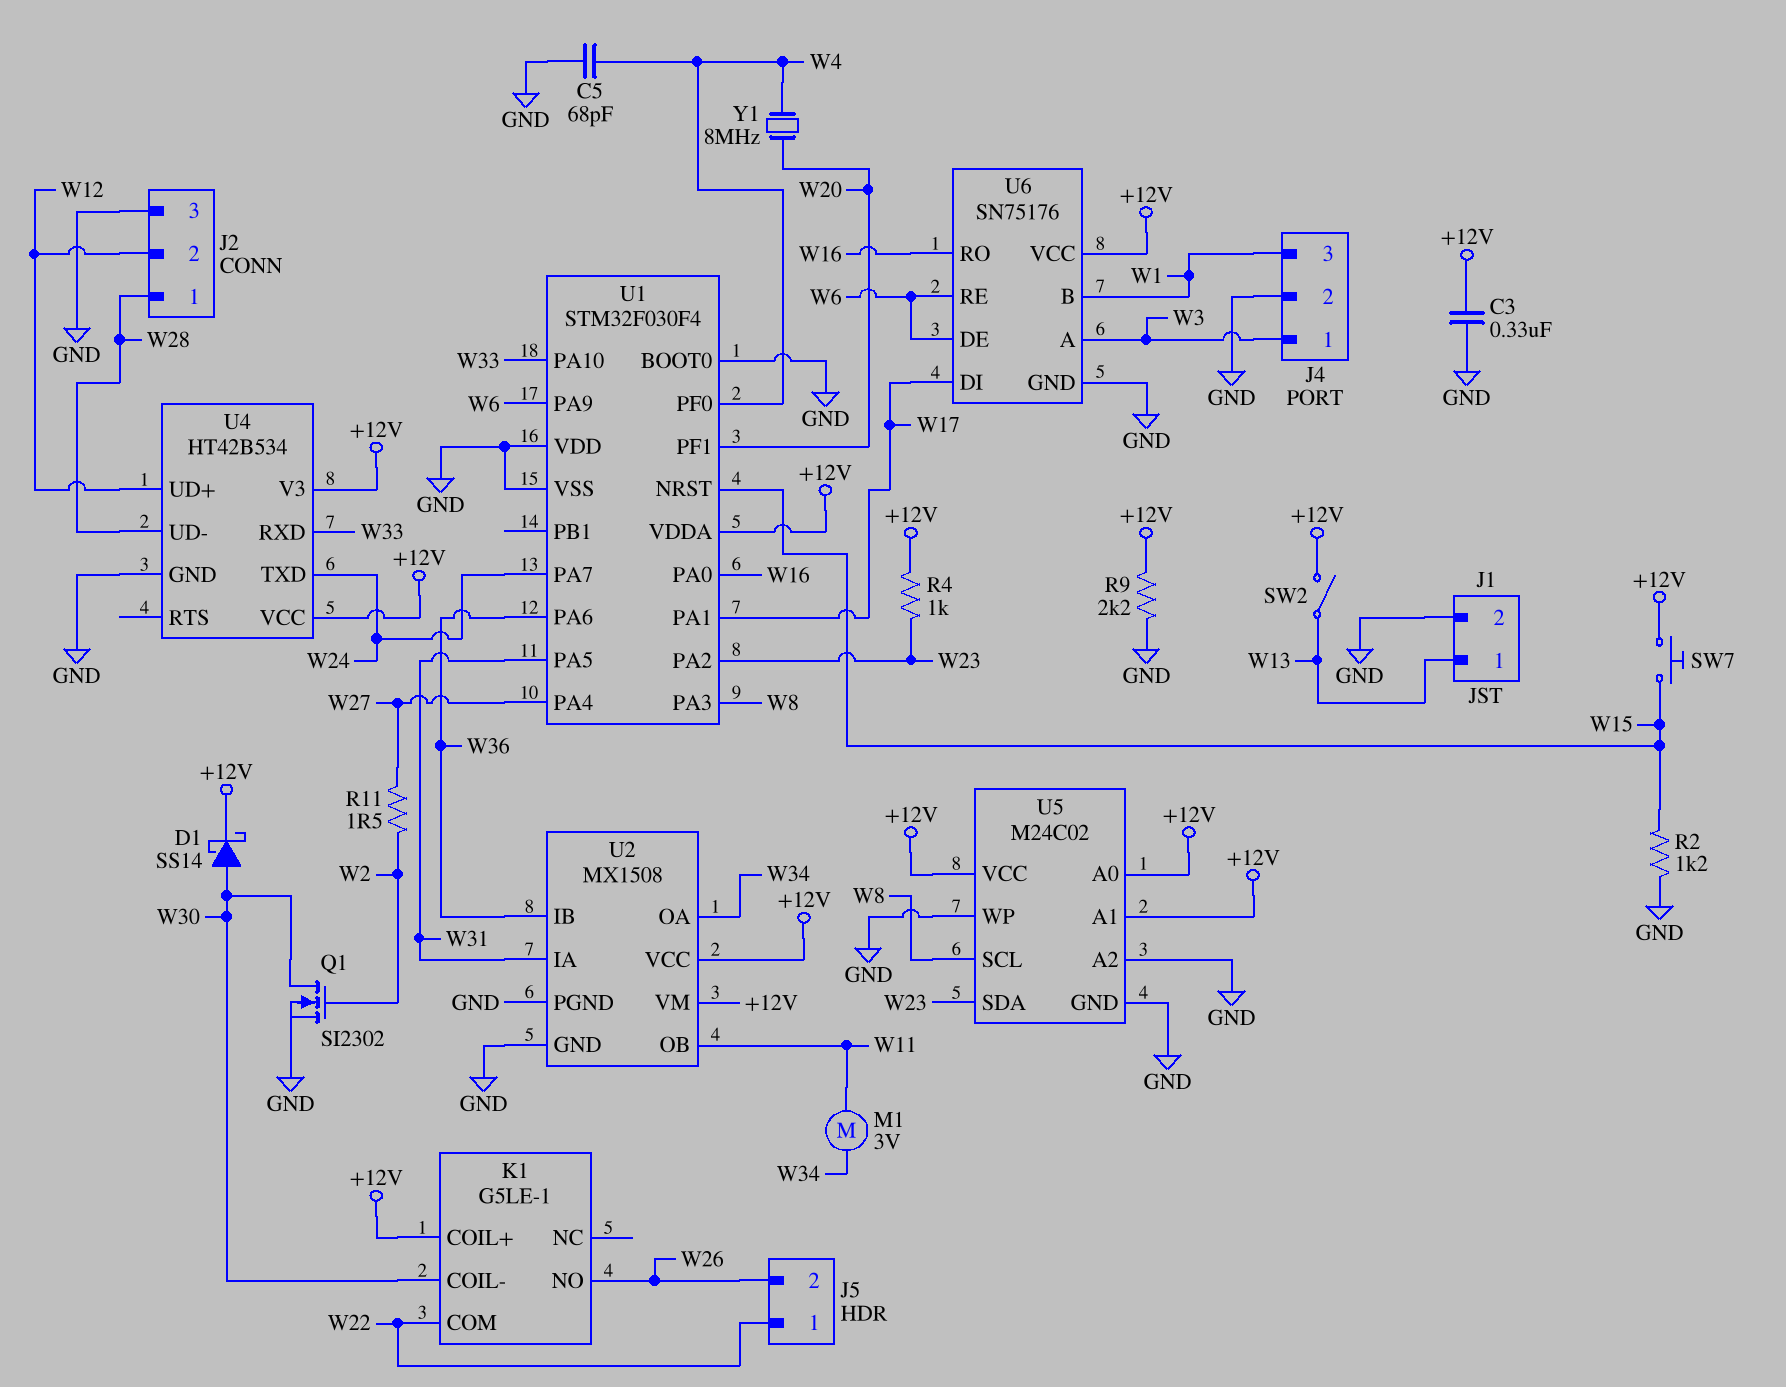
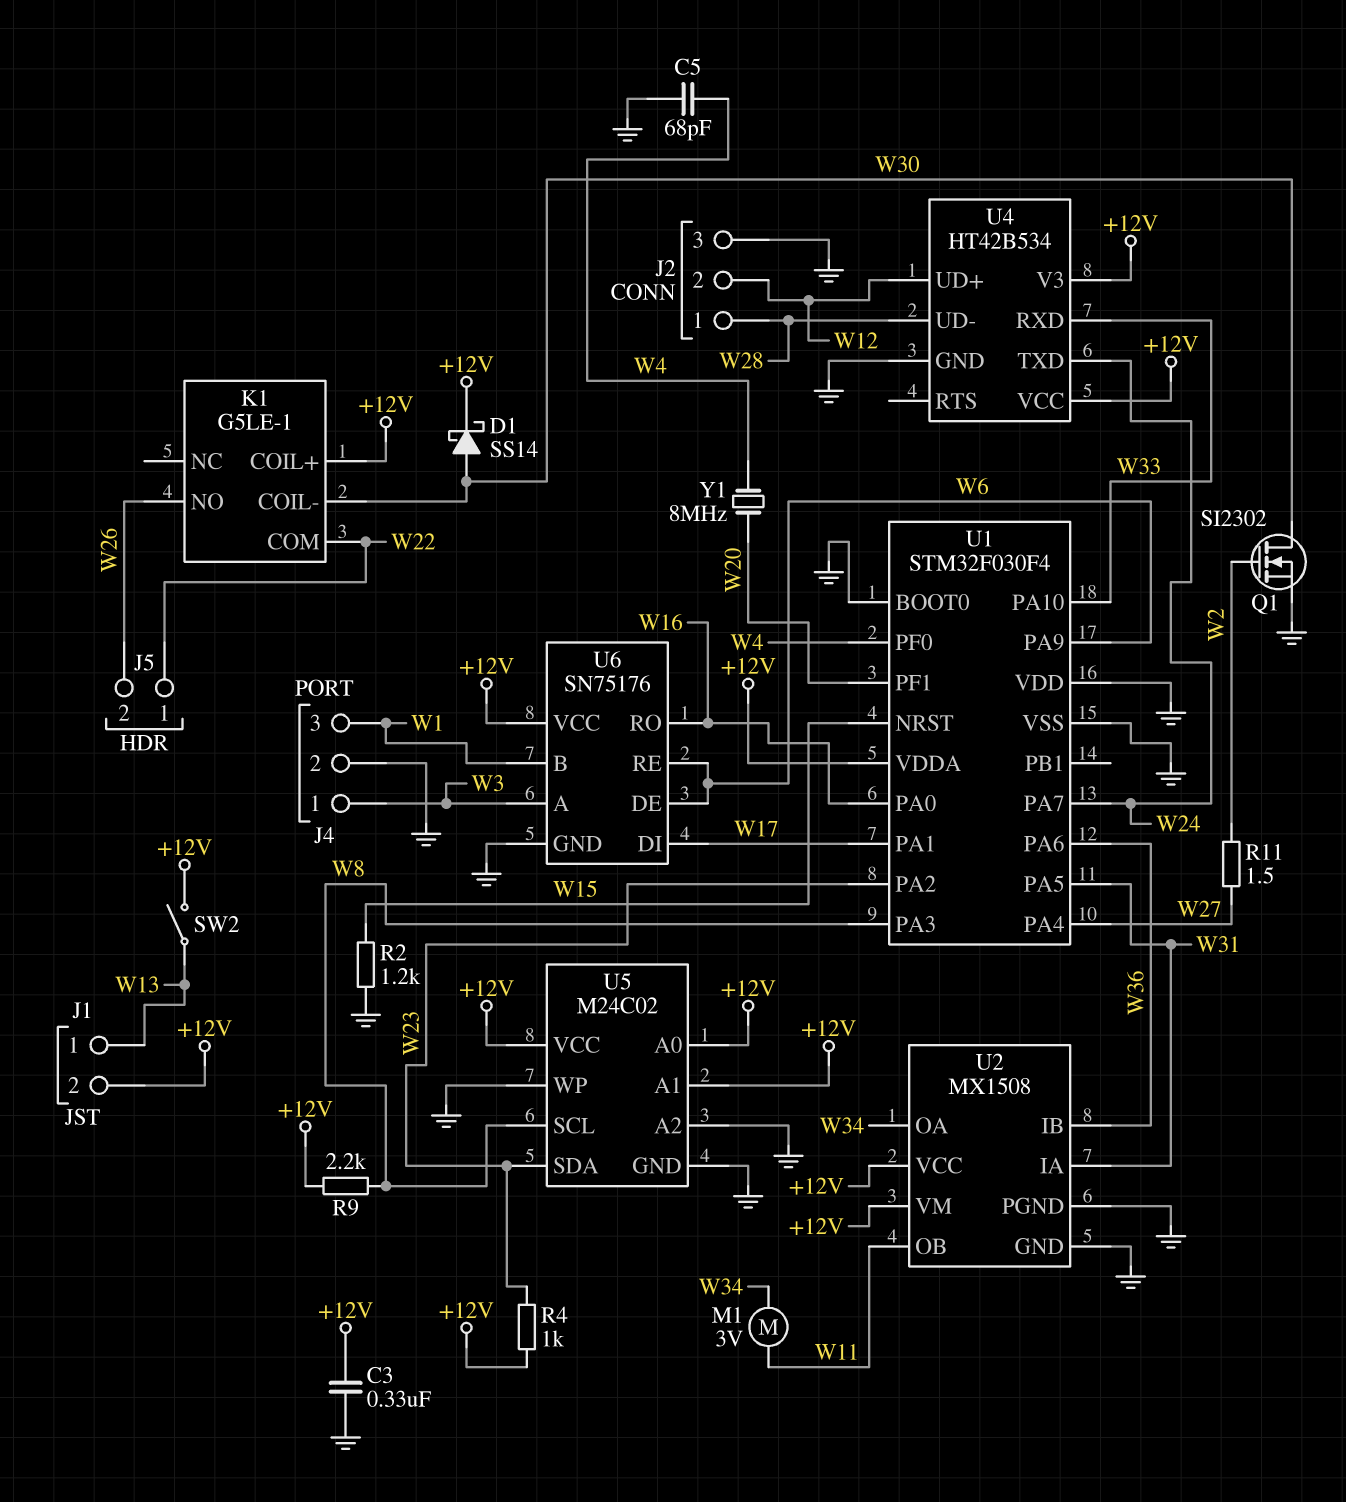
J1 pin 2: GND -> +12V
R9: 2.2k (+12V, GND) -> 2.2k (+12V, W8)
SW7: button (+12V, W15) -> none

